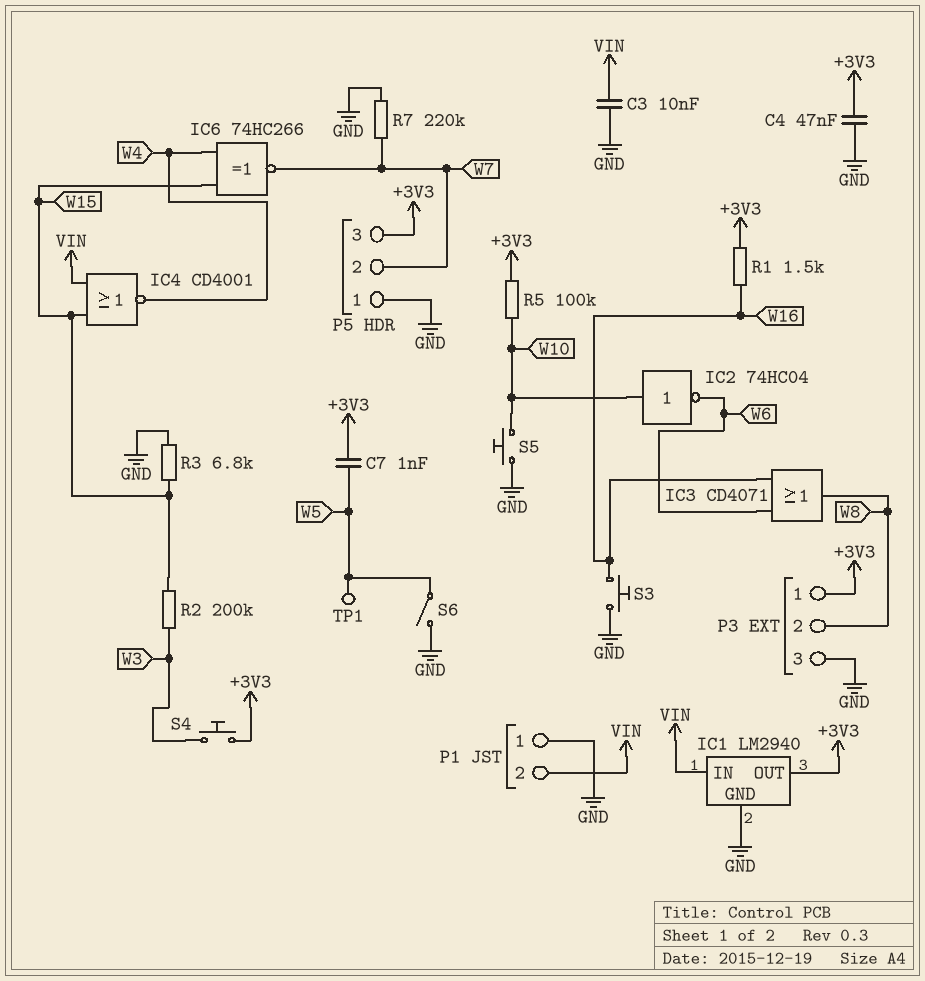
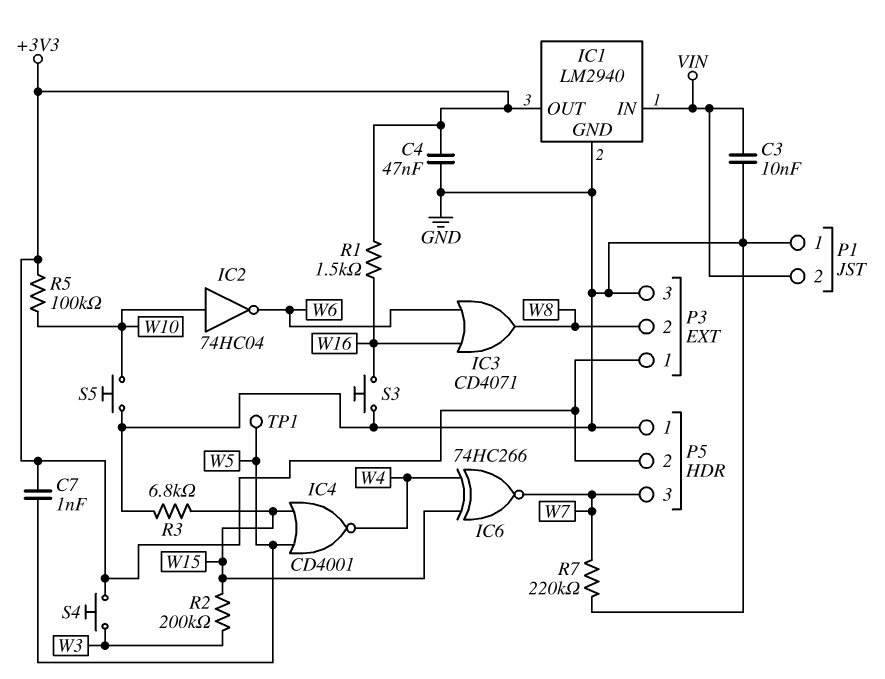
IC4: NOR CD4001 (in VIN, in W15, out W4) -> NOR CD4001 (in W5, in W15, out W4)
P5 pin 2: W7 -> +3V3
P5 pin 3: +3V3 -> W7
S6: switch (GND, W5) -> none

